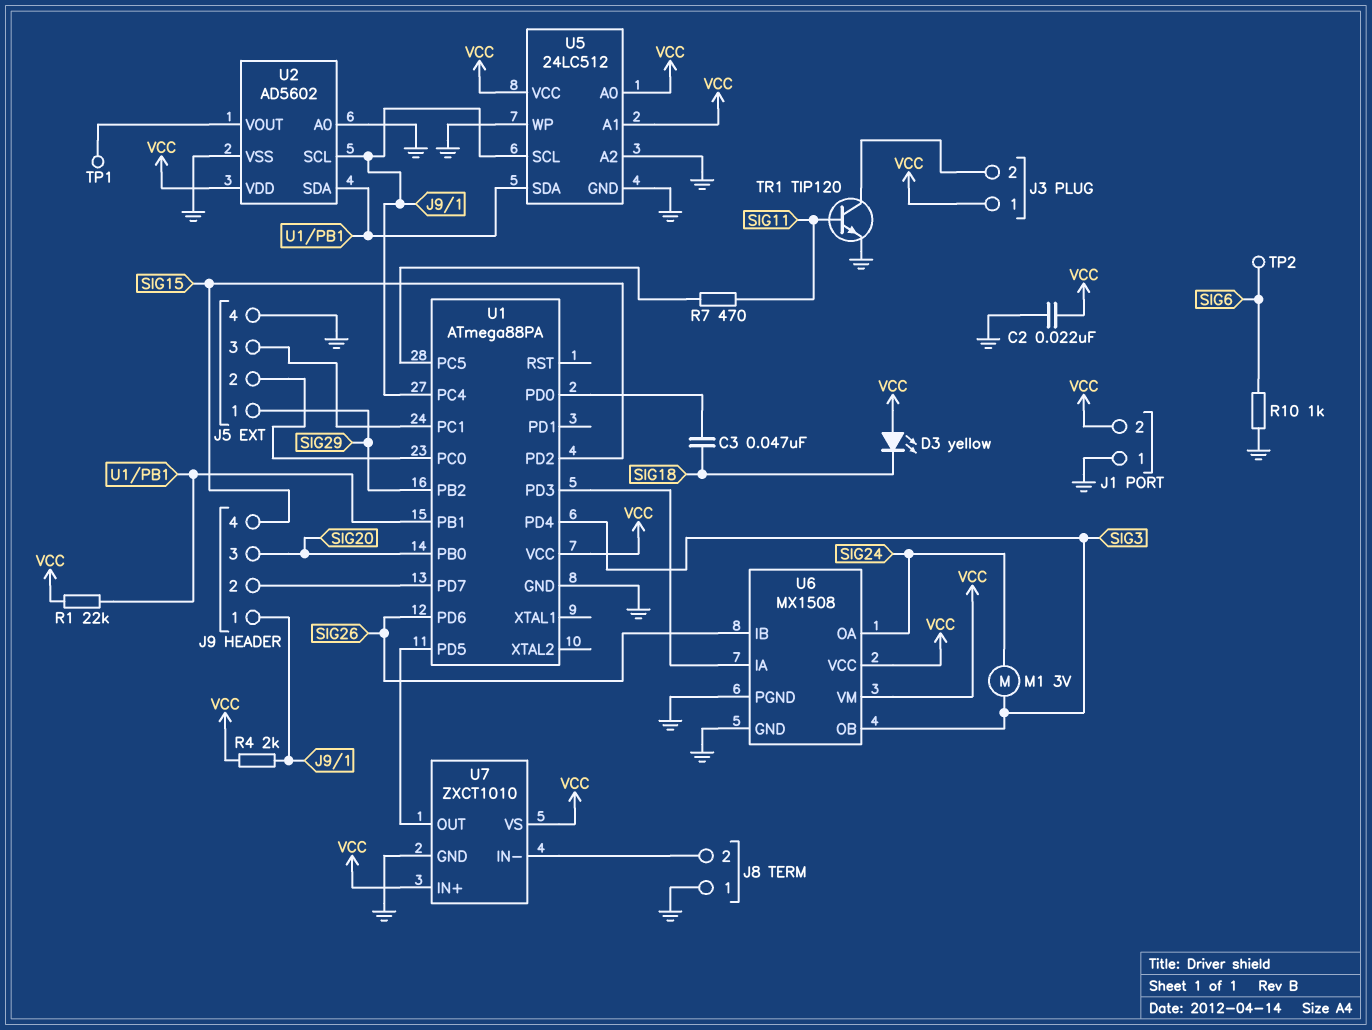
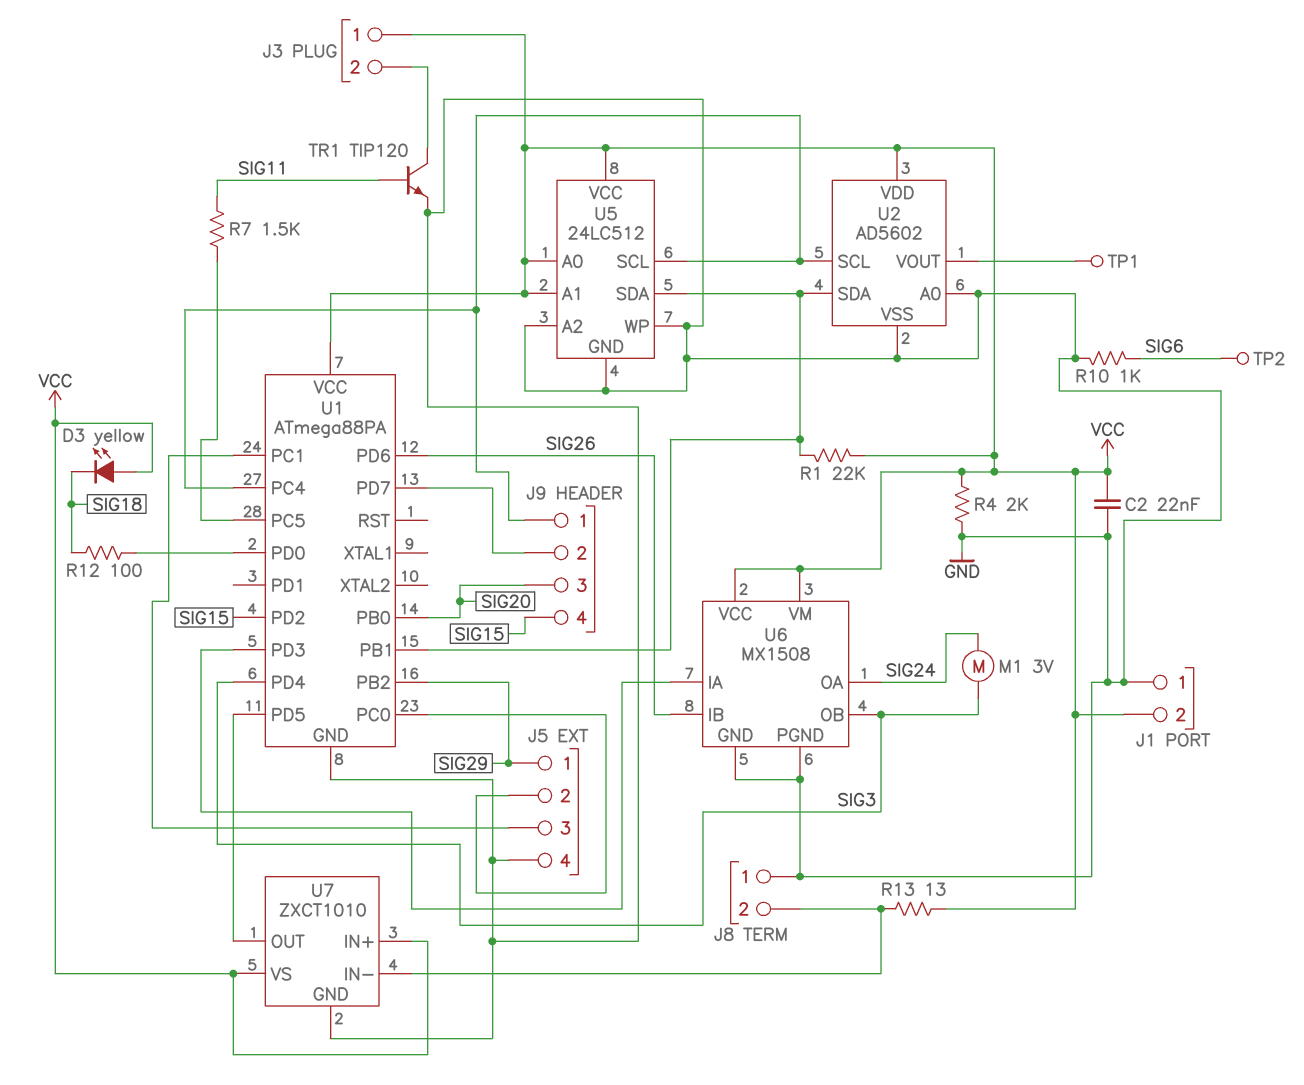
C3: 47nF (SIG18, U1/PD0) -> none
R4: 2k (J9/1, VCC) -> 2k (GND, VCC)
R7: 470 (SIG11, U1/PC5) -> 1.5k (SIG11, U1/PC5)
R12: none -> 100 (SIG18, U1/PD0)
R13: none -> 13 (J8/2, VCC)

